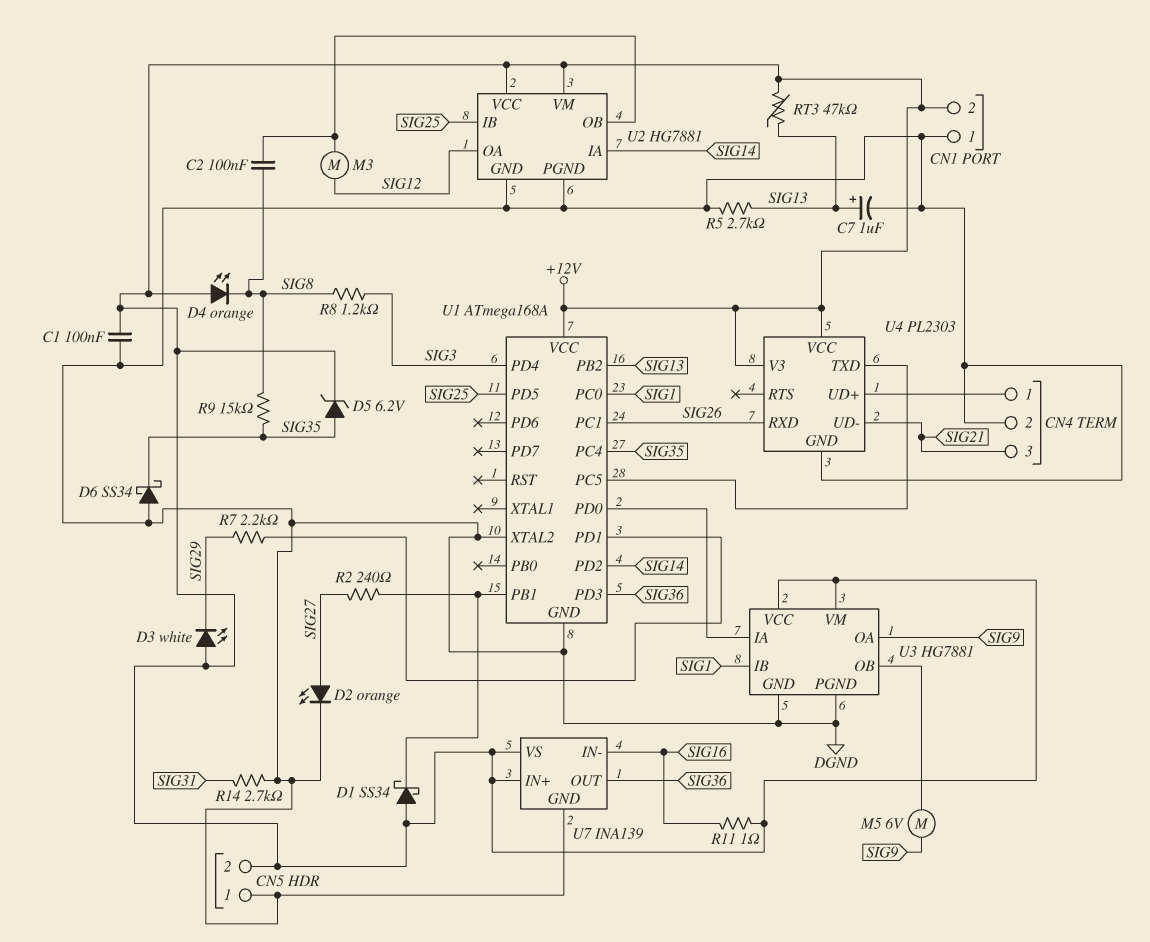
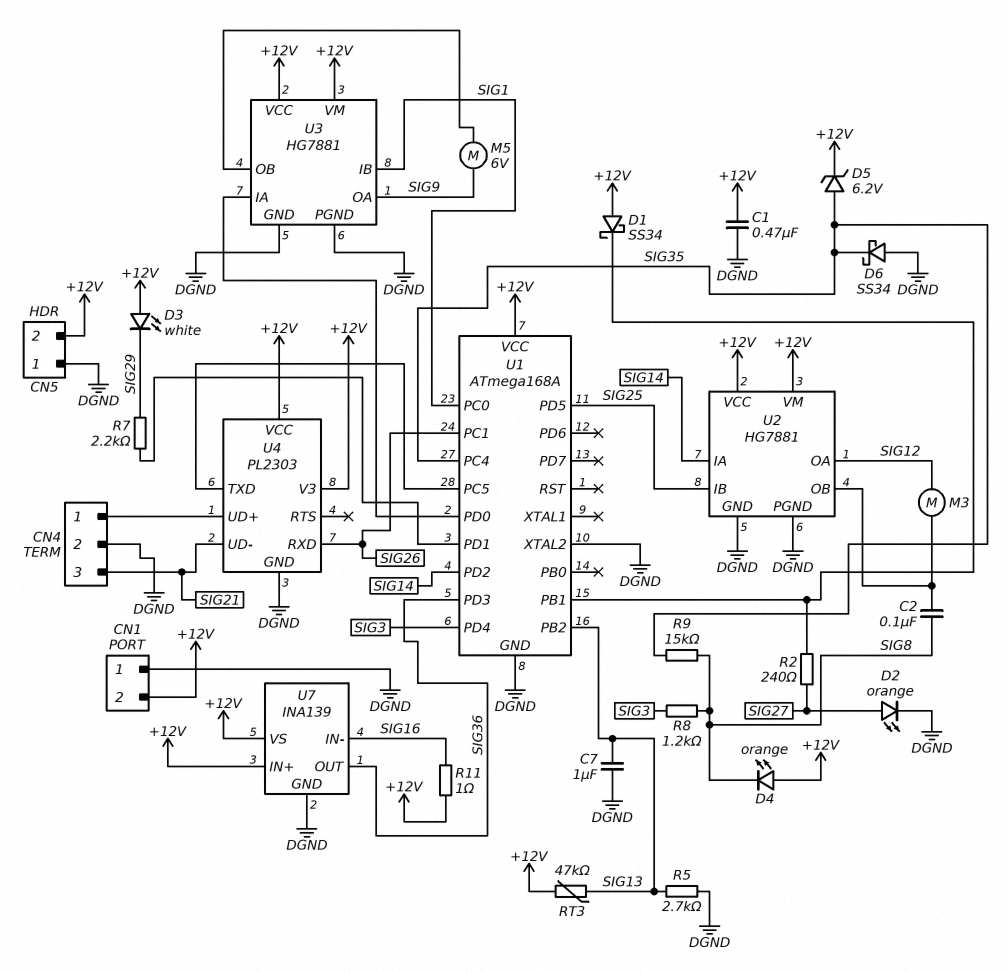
C1: 100nF (+12V, DGND) -> 470nF (+12V, DGND)
C7: 1uF (plus SIG13, minus DGND) -> 1uF (DGND, SIG13)
R14: 2.7k (DGND, SIG31) -> none

